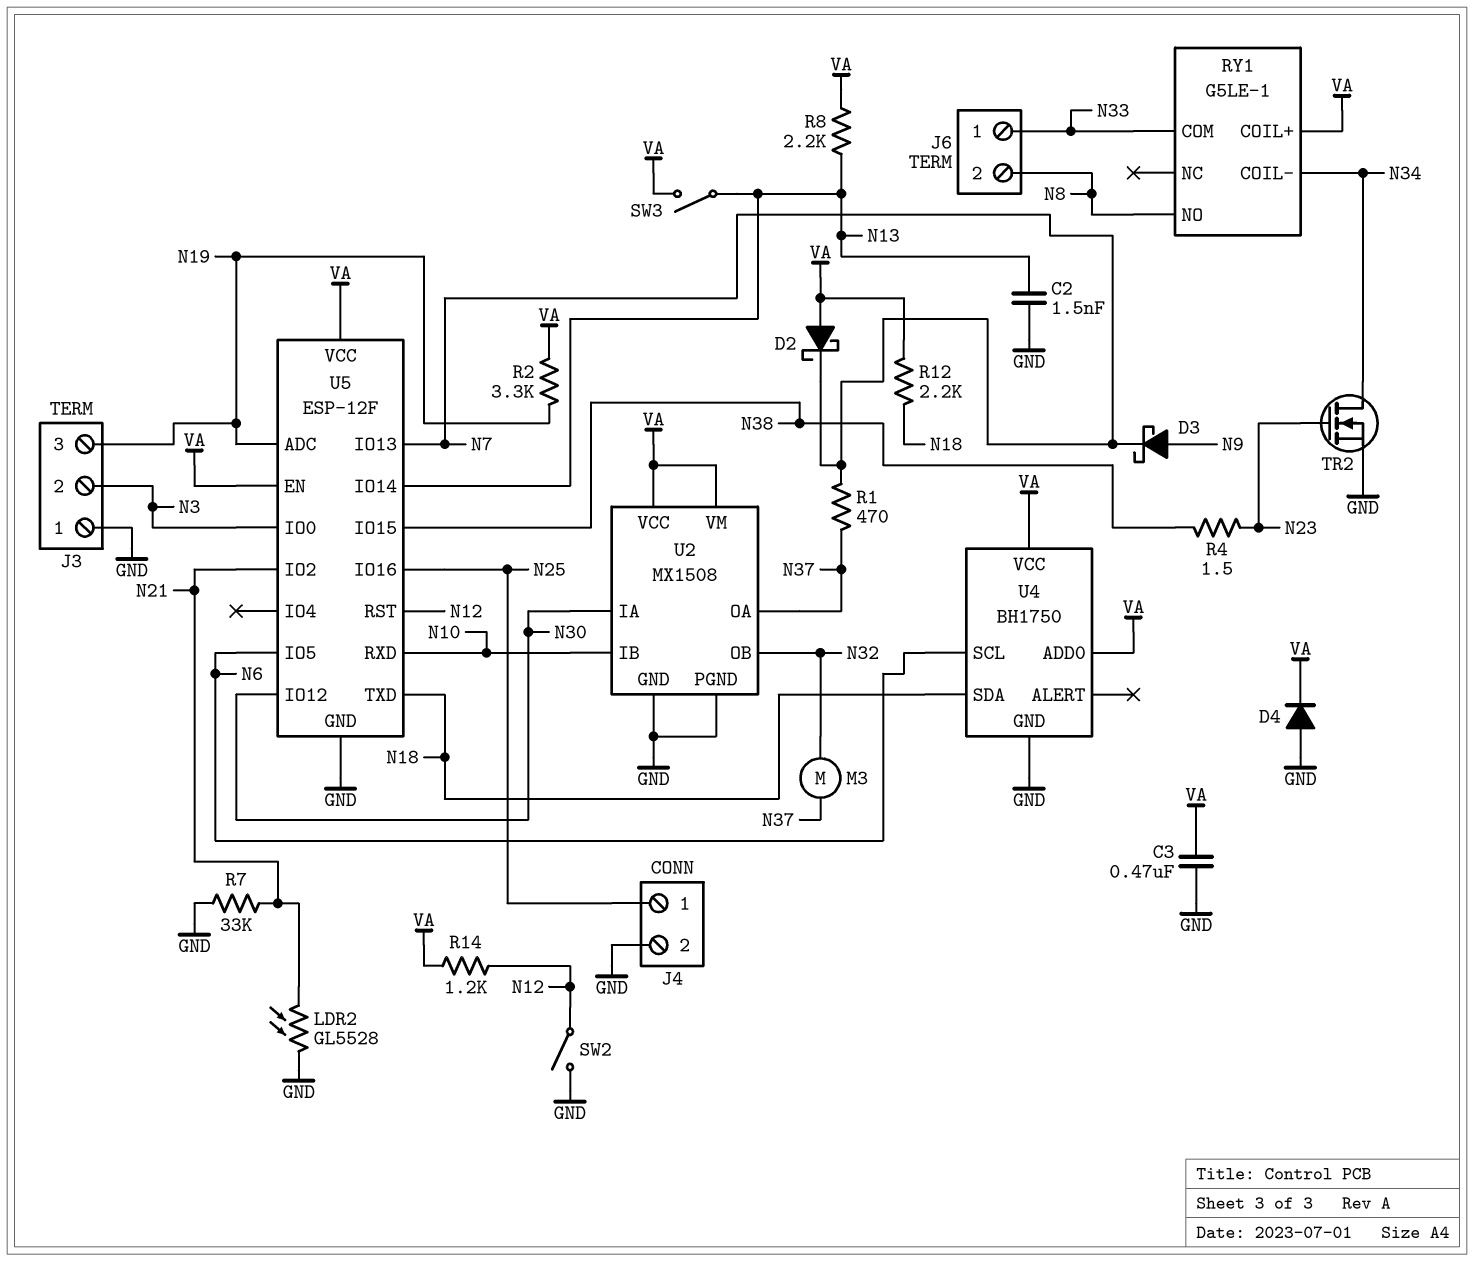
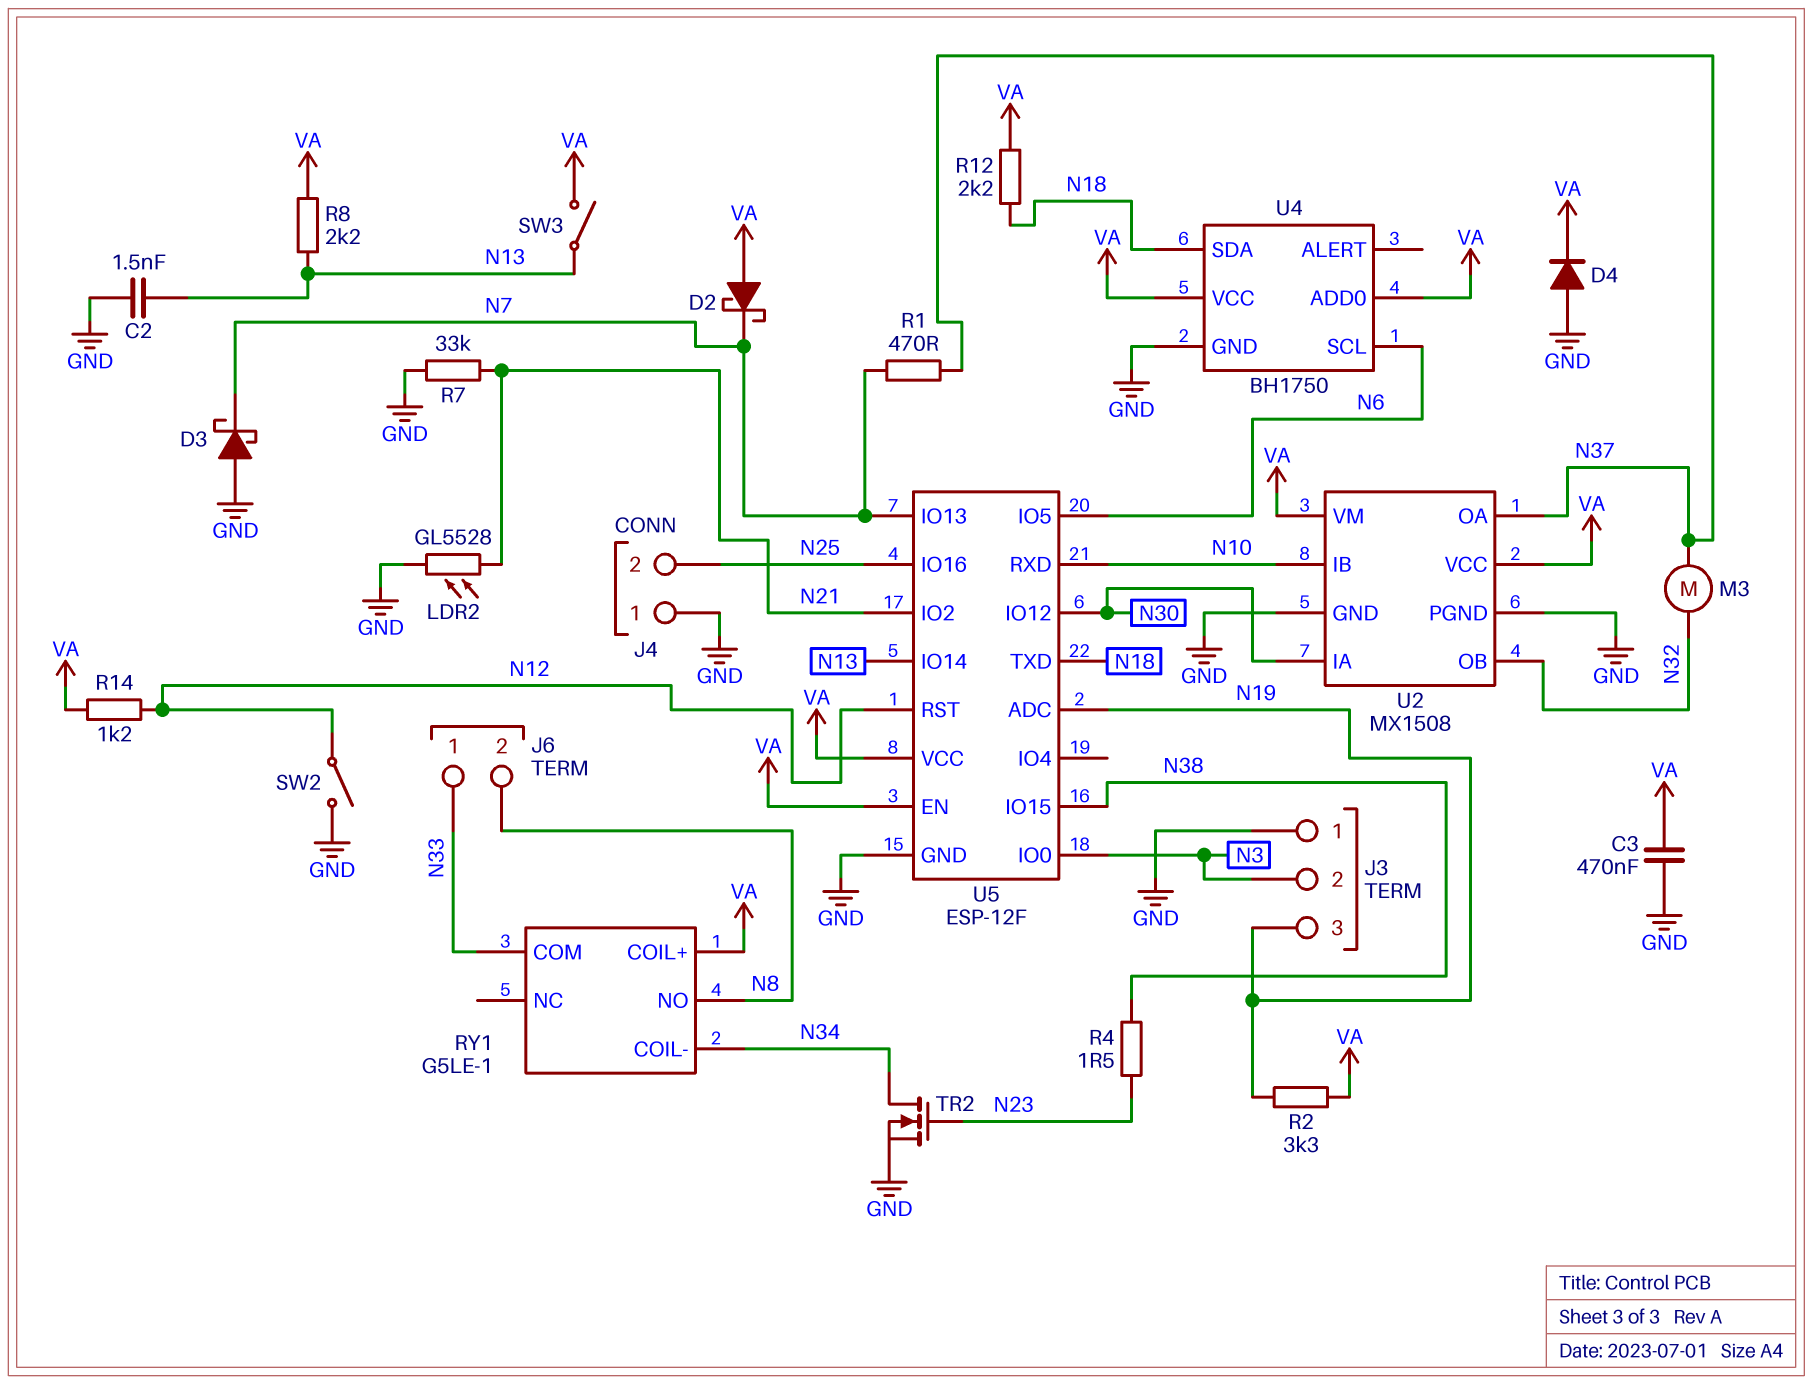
D3: schottky (A N9, K N7) -> schottky (A GND, K N7)
J4 pin 1: N25 -> GND
J4 pin 2: GND -> N25

